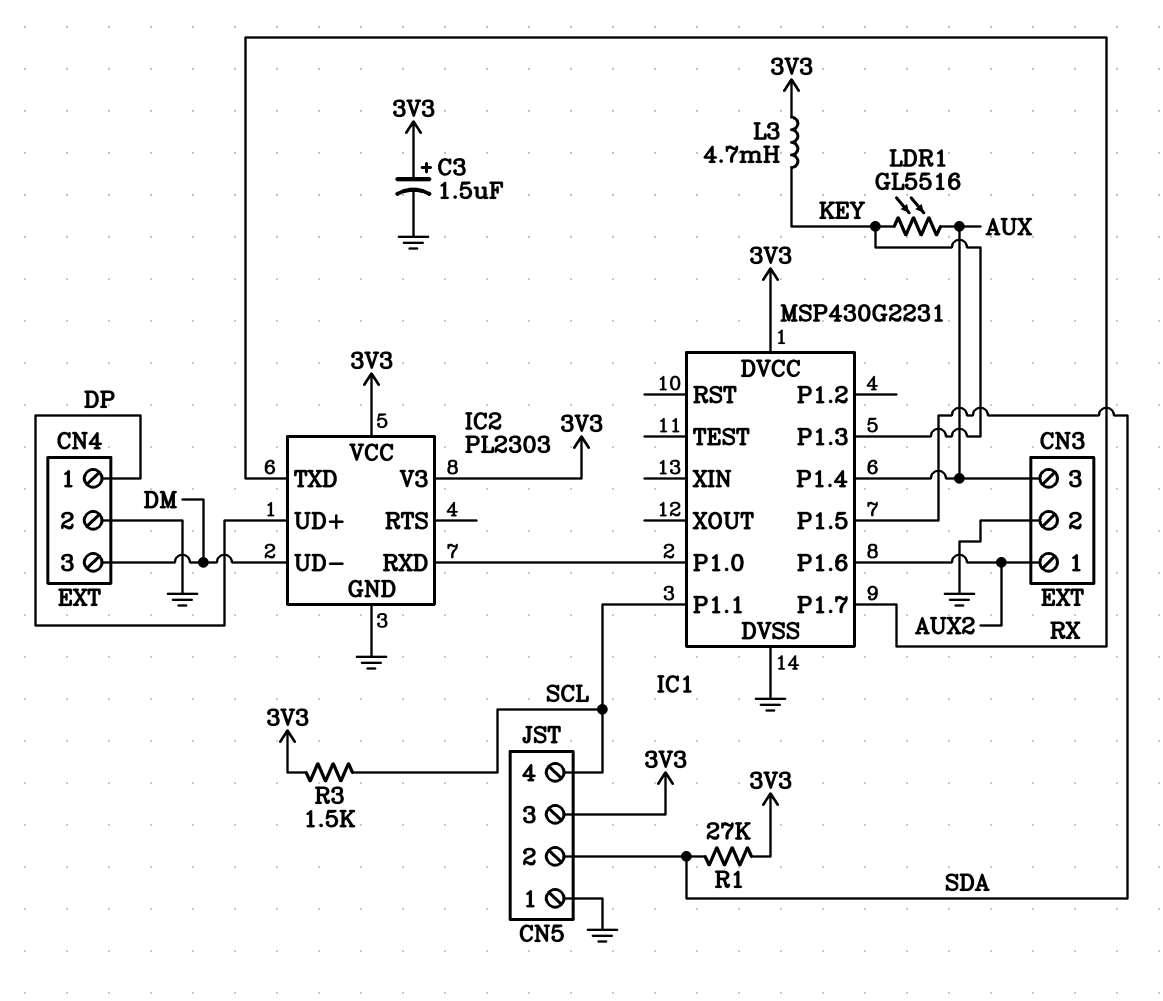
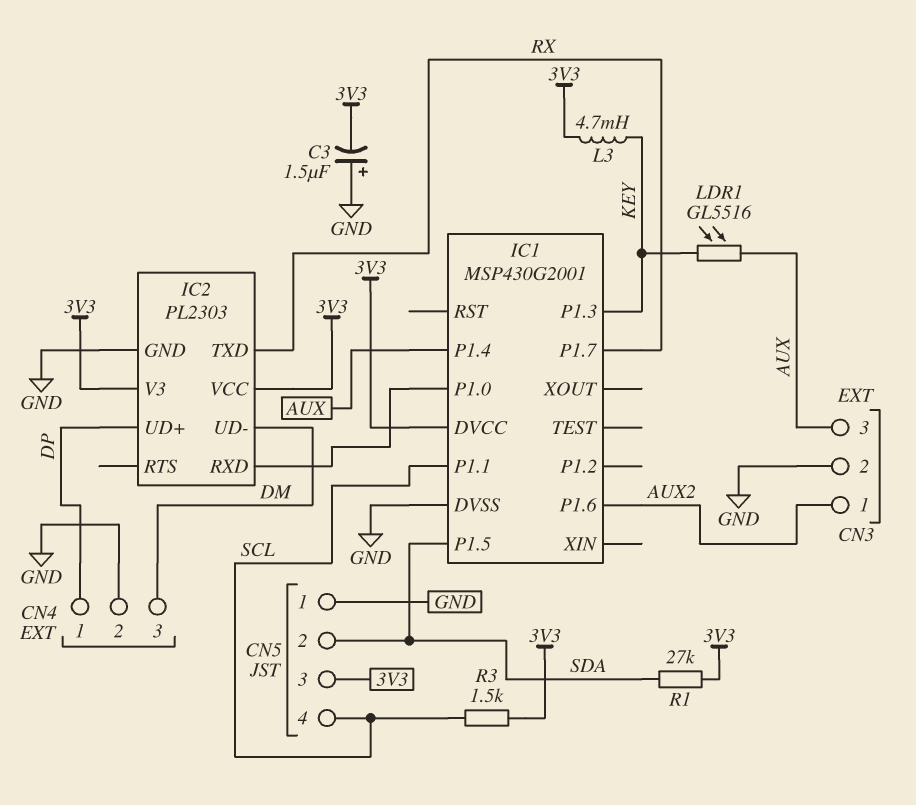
C3: 1.5uF (plus 3V3, minus GND) -> 1.5uF (plus GND, minus 3V3)
IC1: MSP430G2231 -> MSP430G2001

